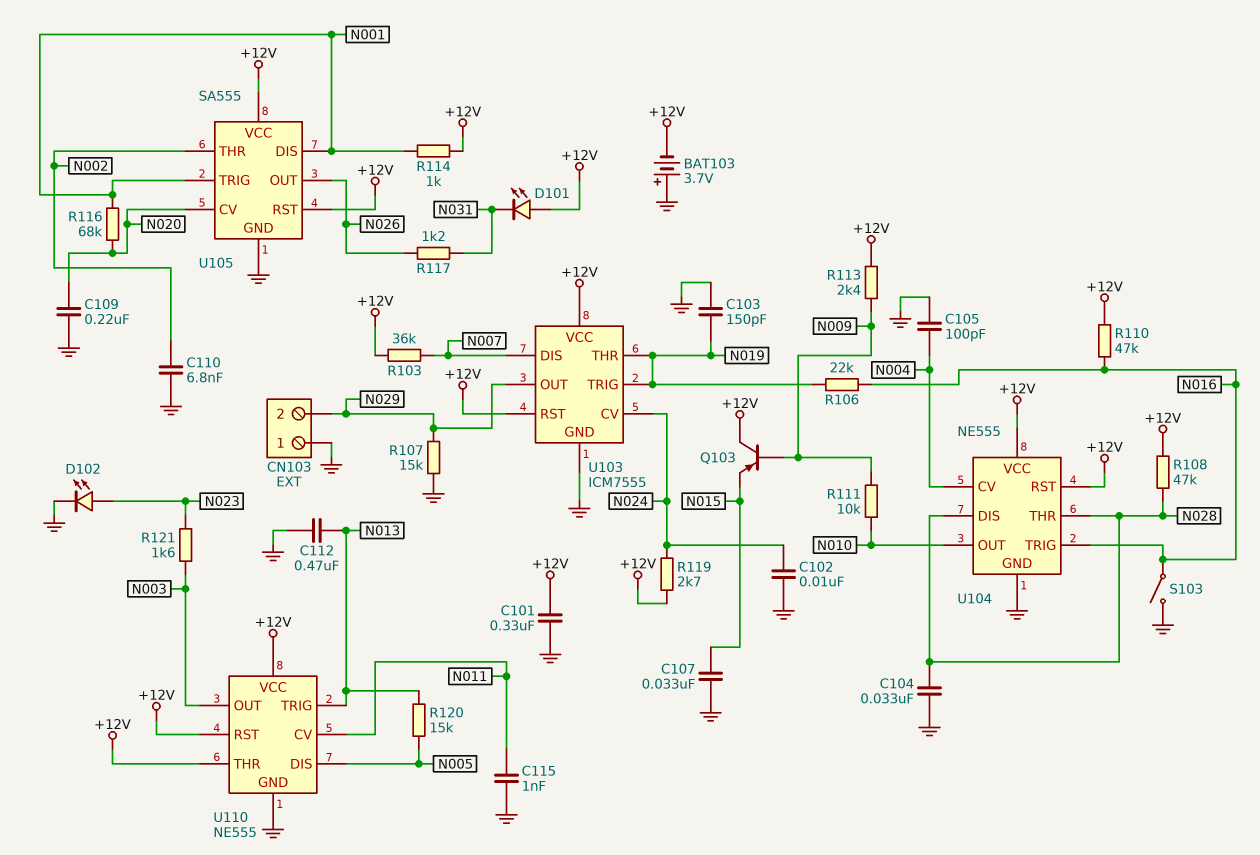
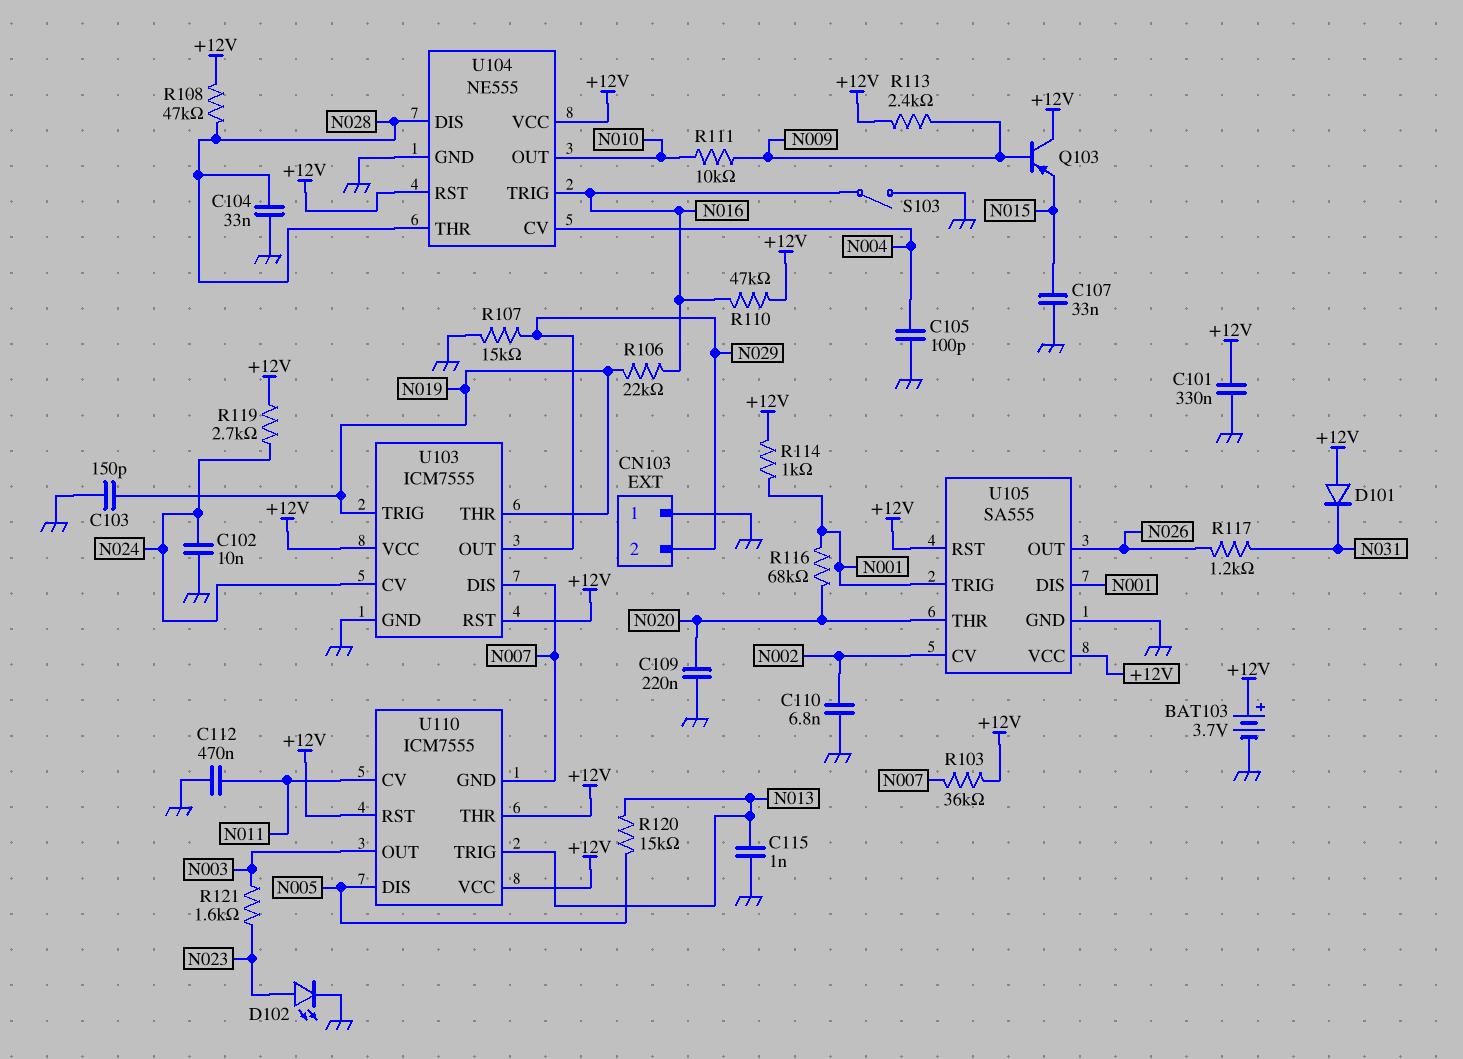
BAT103: 3.7V (plus GND, minus +12V) -> 3.7V (plus +12V, minus GND)
C112: 470nF (GND, N013) -> 470nF (GND, N011)
C115: 1nF (GND, N011) -> 1nF (GND, N013)
D101: LED (A +12V, K N031) -> diode (A +12V, K N031)
U105 pin CV: N020 -> N002
U105 pin THR: N002 -> N020
U110: NE555 -> ICM7555
U110 pin GND: GND -> N007

